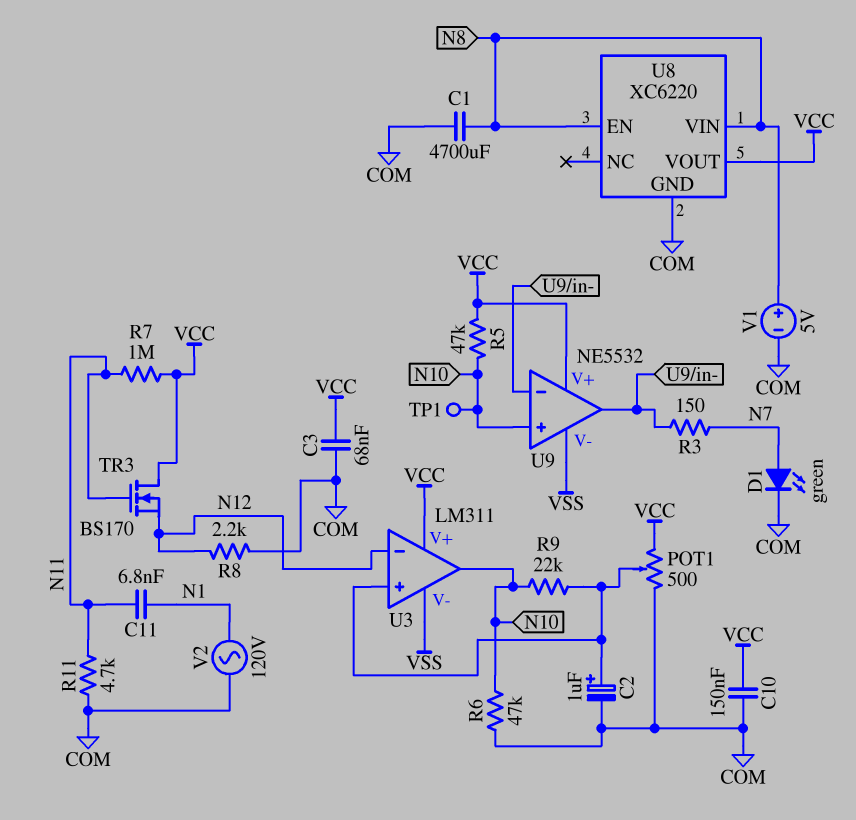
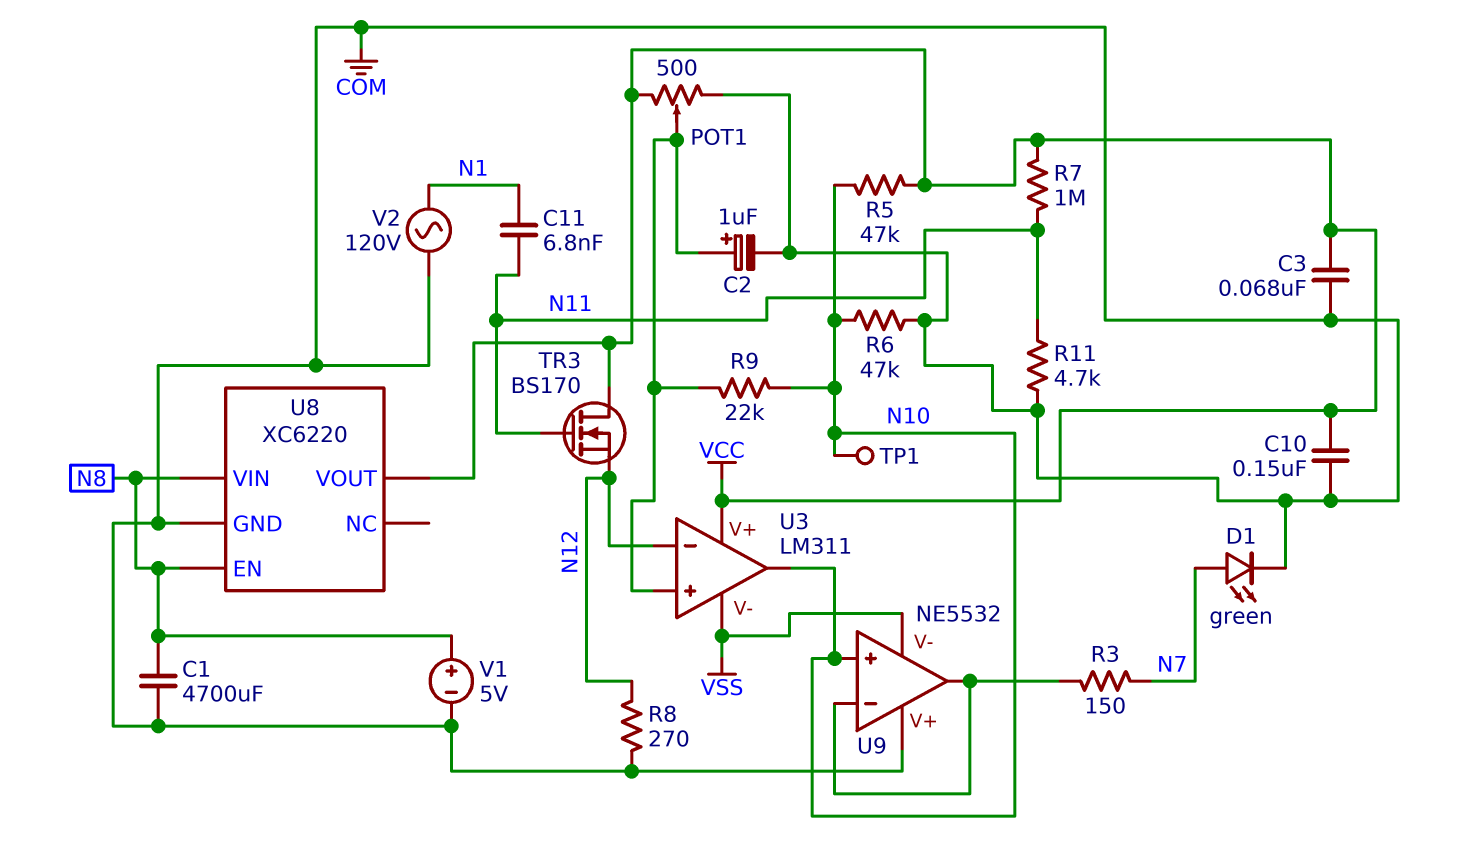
R8: 2.2k (COM, N12) -> 270 (COM, N12)
U9 pin V+: VCC -> COM

